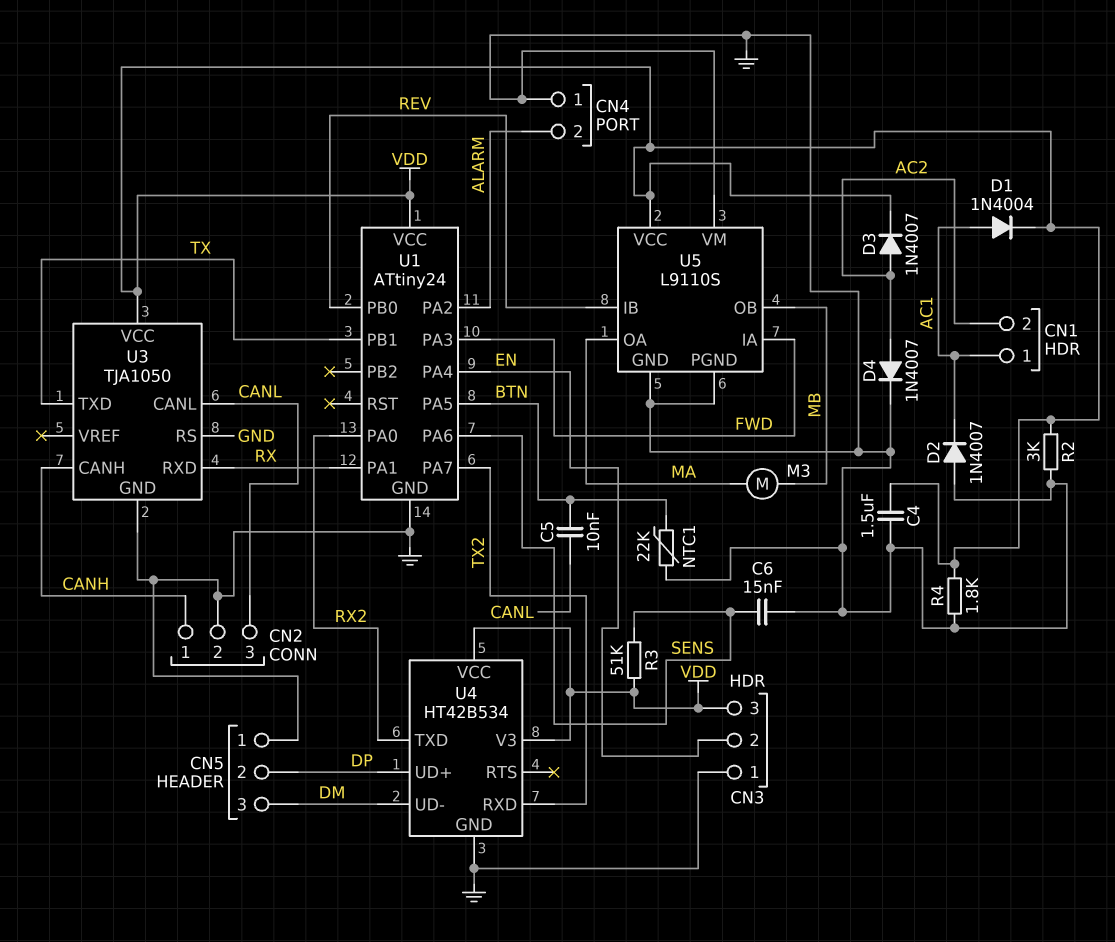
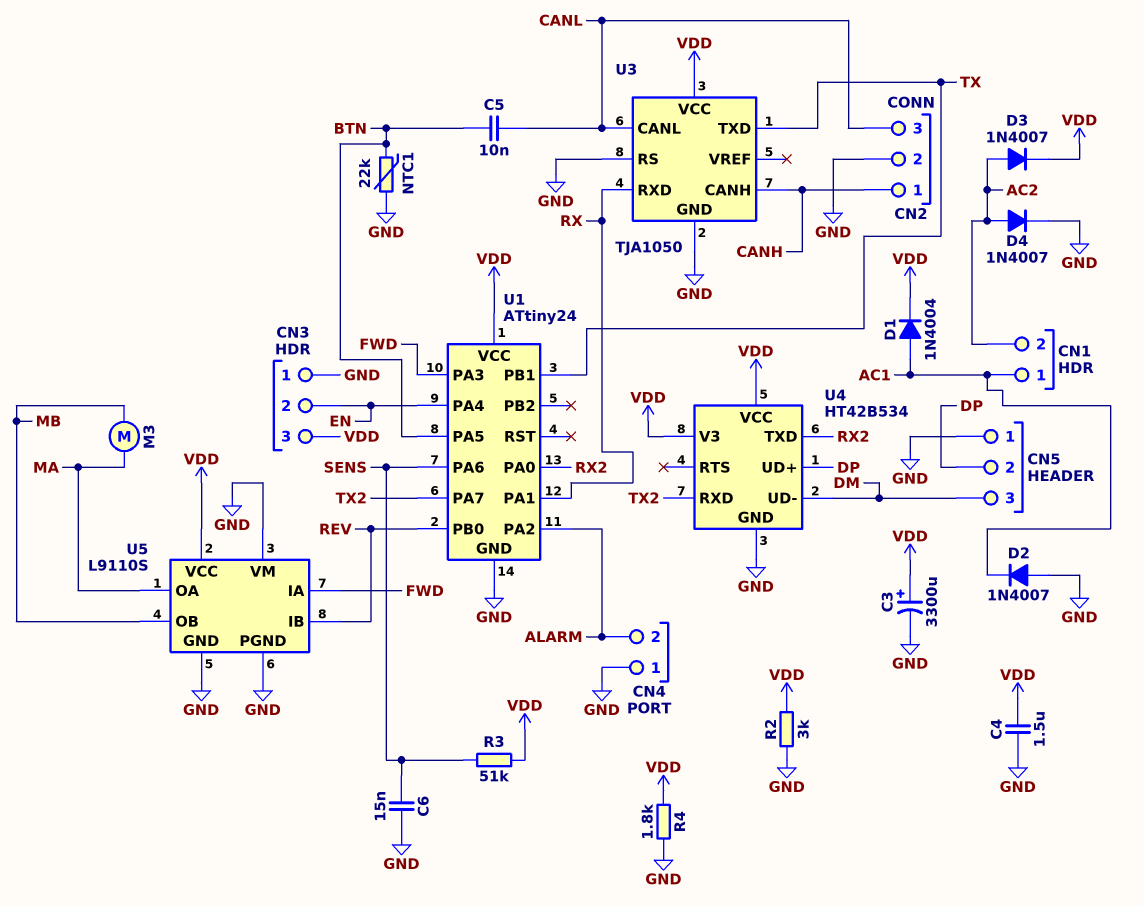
C3: none -> 3300uF (plus VDD, minus GND)

